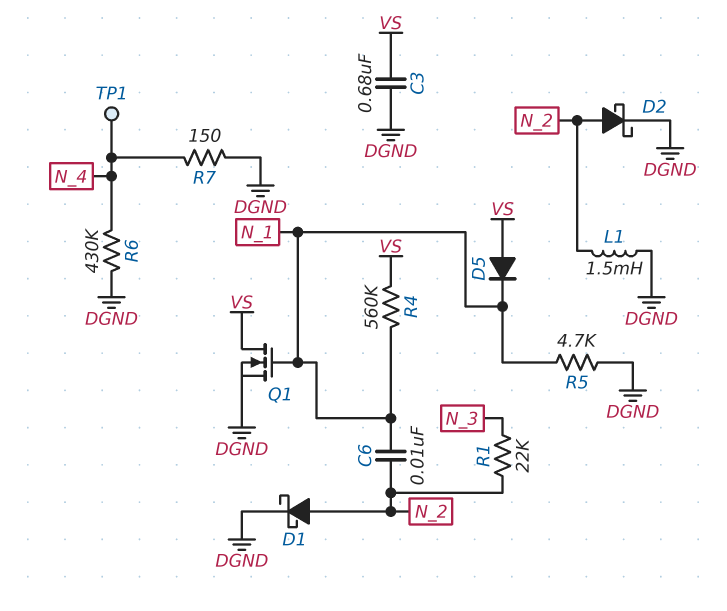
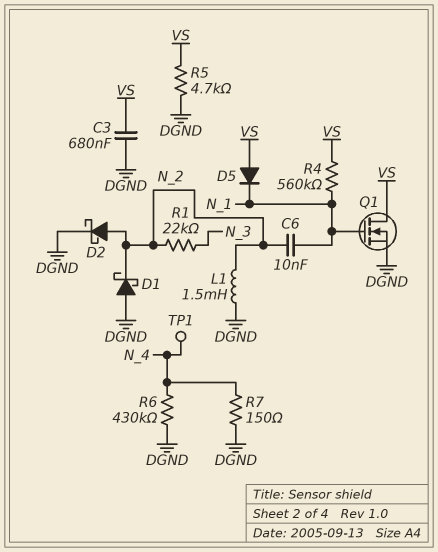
D1: schottky (A N_2, K DGND) -> schottky (A DGND, K N_2)
R5: 4.7k (DGND, N_1) -> 4.7k (DGND, VS)

